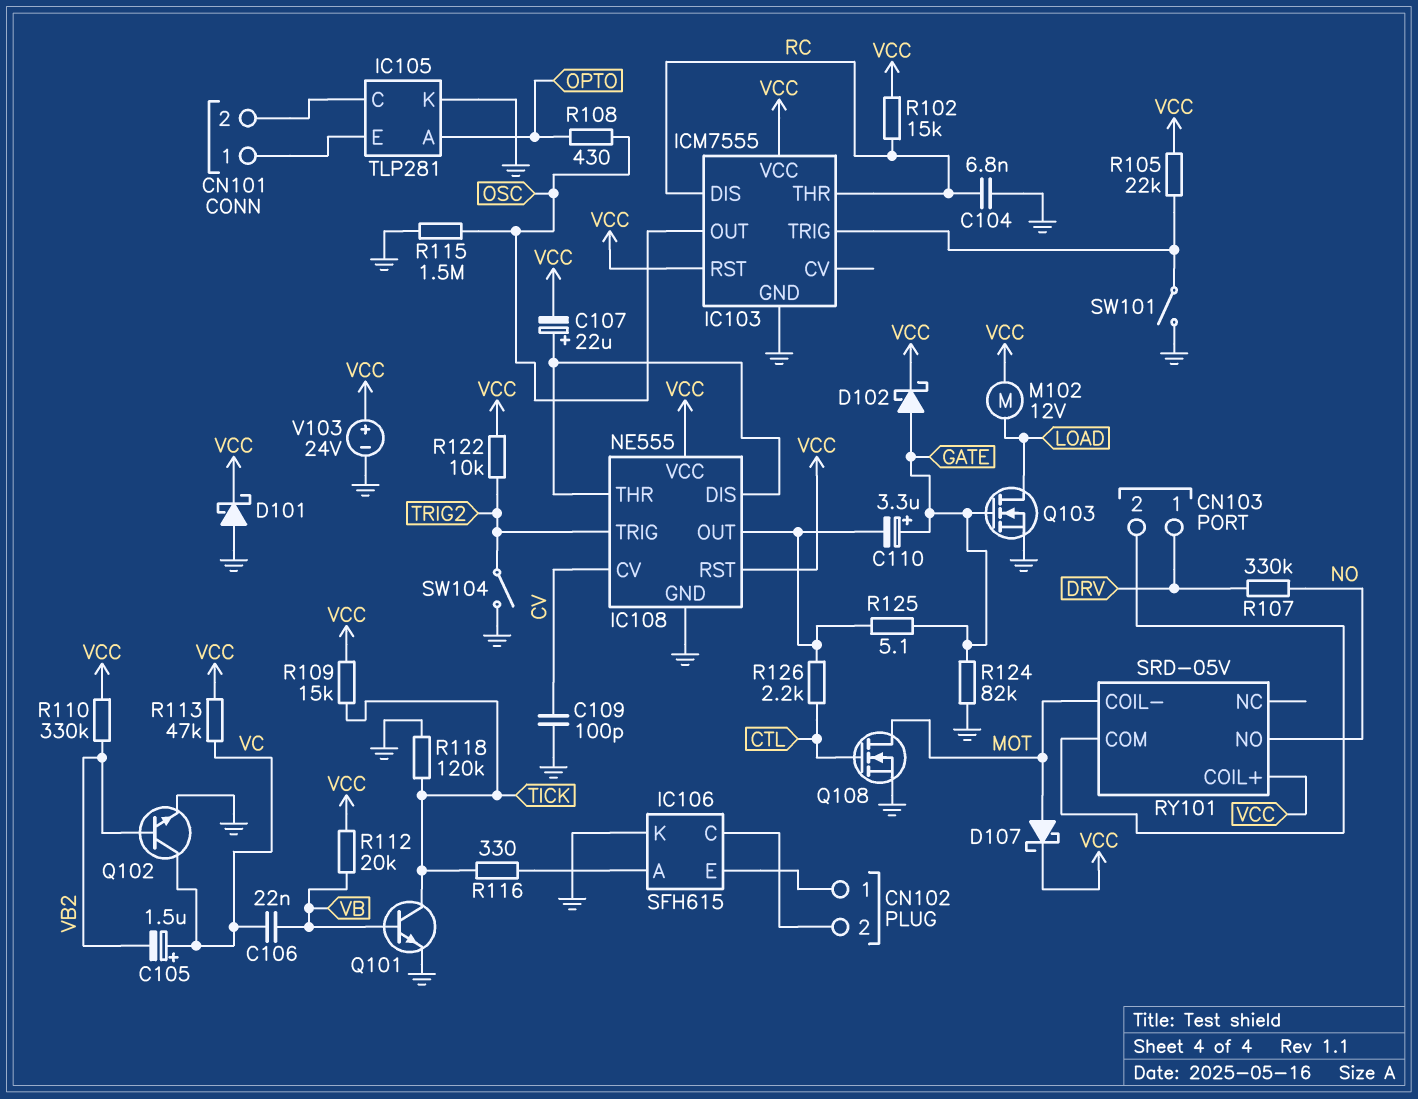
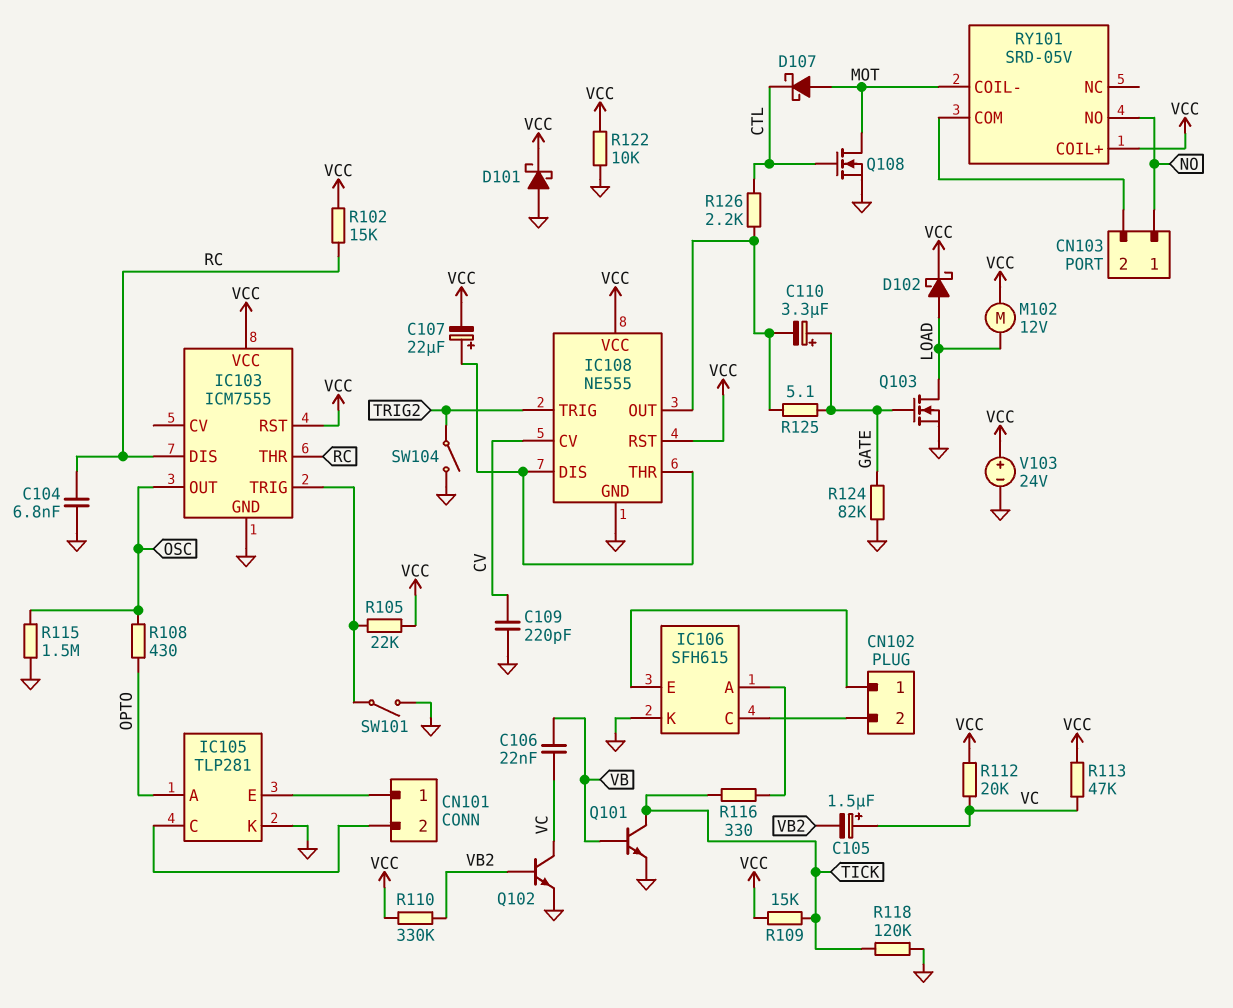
C109: 100pF (CV, GND) -> 220pF (CV, GND)
CN103 pin 1: DRV -> NO
D102: schottky (A GATE, K VCC) -> schottky (A LOAD, K VCC)
D107: schottky (A MOT, K VCC) -> schottky (A MOT, K CTL)
R107: 330k (DRV, NO) -> none
R112: 20k (VB, VCC) -> 20k (VC, VCC)
R122: 10k (TRIG2, VCC) -> 10k (GND, VCC)

